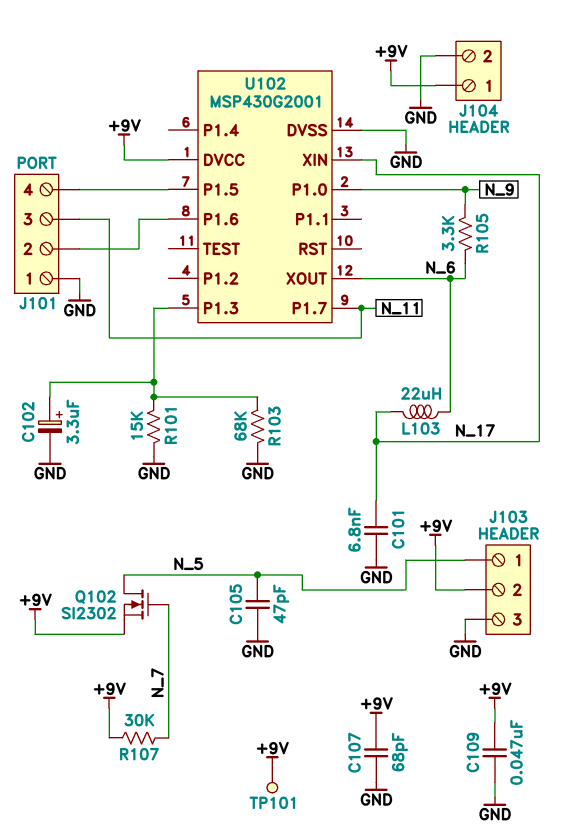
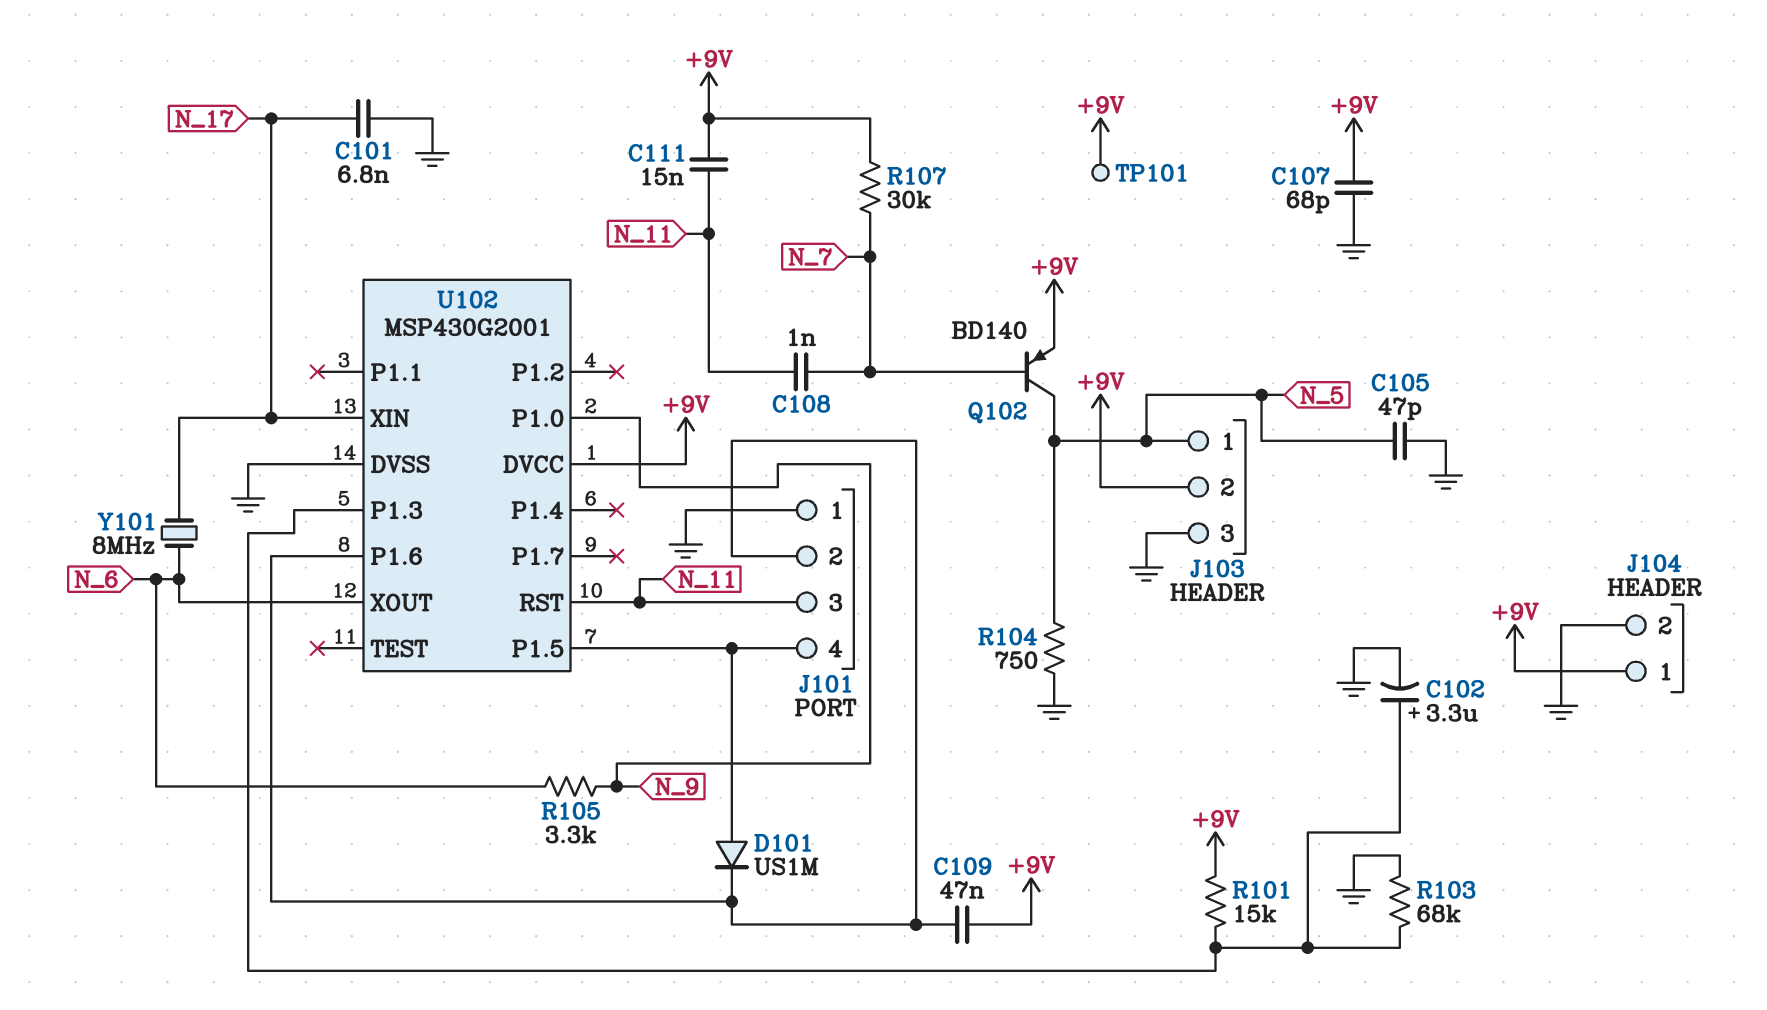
C108: none -> 1nF (N_7, N_11)
C109: 47nF (+9V, GND) -> 47nF (+9V, J101/2)
C111: none -> 15nF (+9V, N_11)
D101: none -> diode US1M (A J101/4, K J101/2)
L103: 22uH (N_6, N_17) -> none
Q102: NMOS SI2302 (G N_7, D N_5, S +9V) -> PNP BD140 (B N_7, C N_5, E +9V)
R101: 15k (GND, U102/P1.3) -> 15k (+9V, U102/P1.3)
R104: none -> 750 (GND, N_5)
U102 pin P1.7: N_11 -> none
U102 pin RST: none -> N_11
Y101: none -> 8MHz (N_6, N_17)

